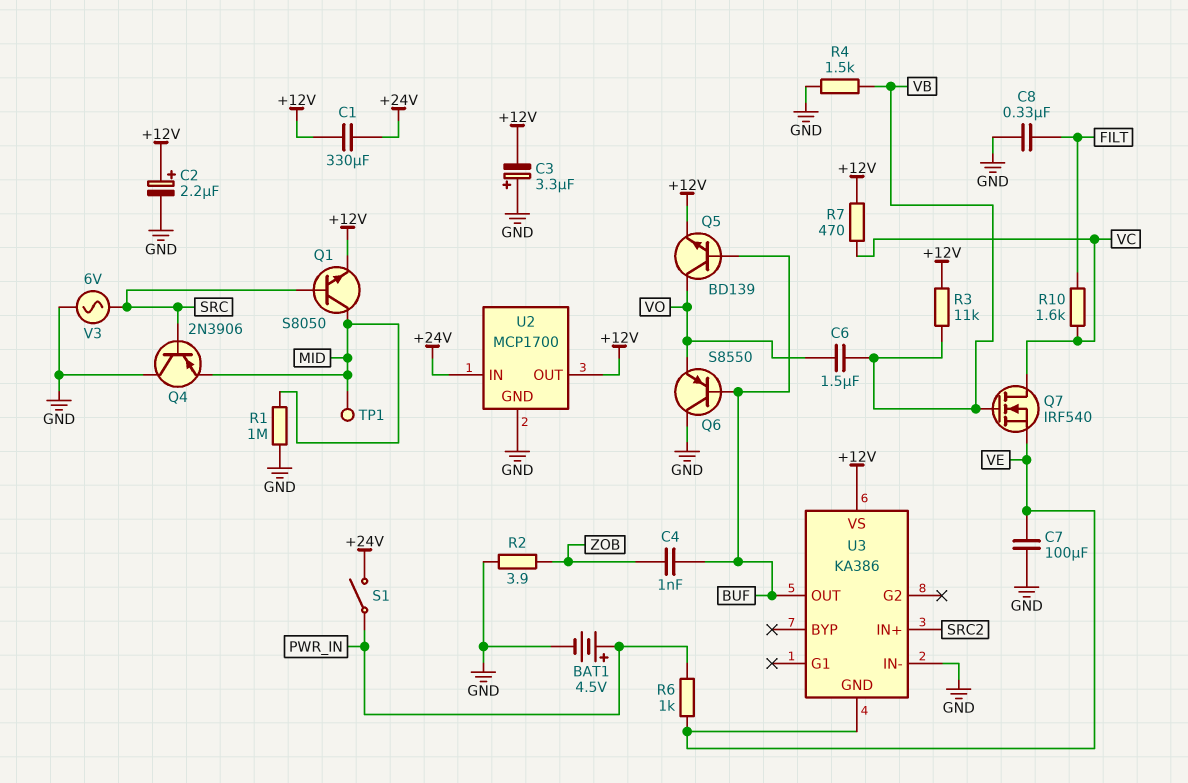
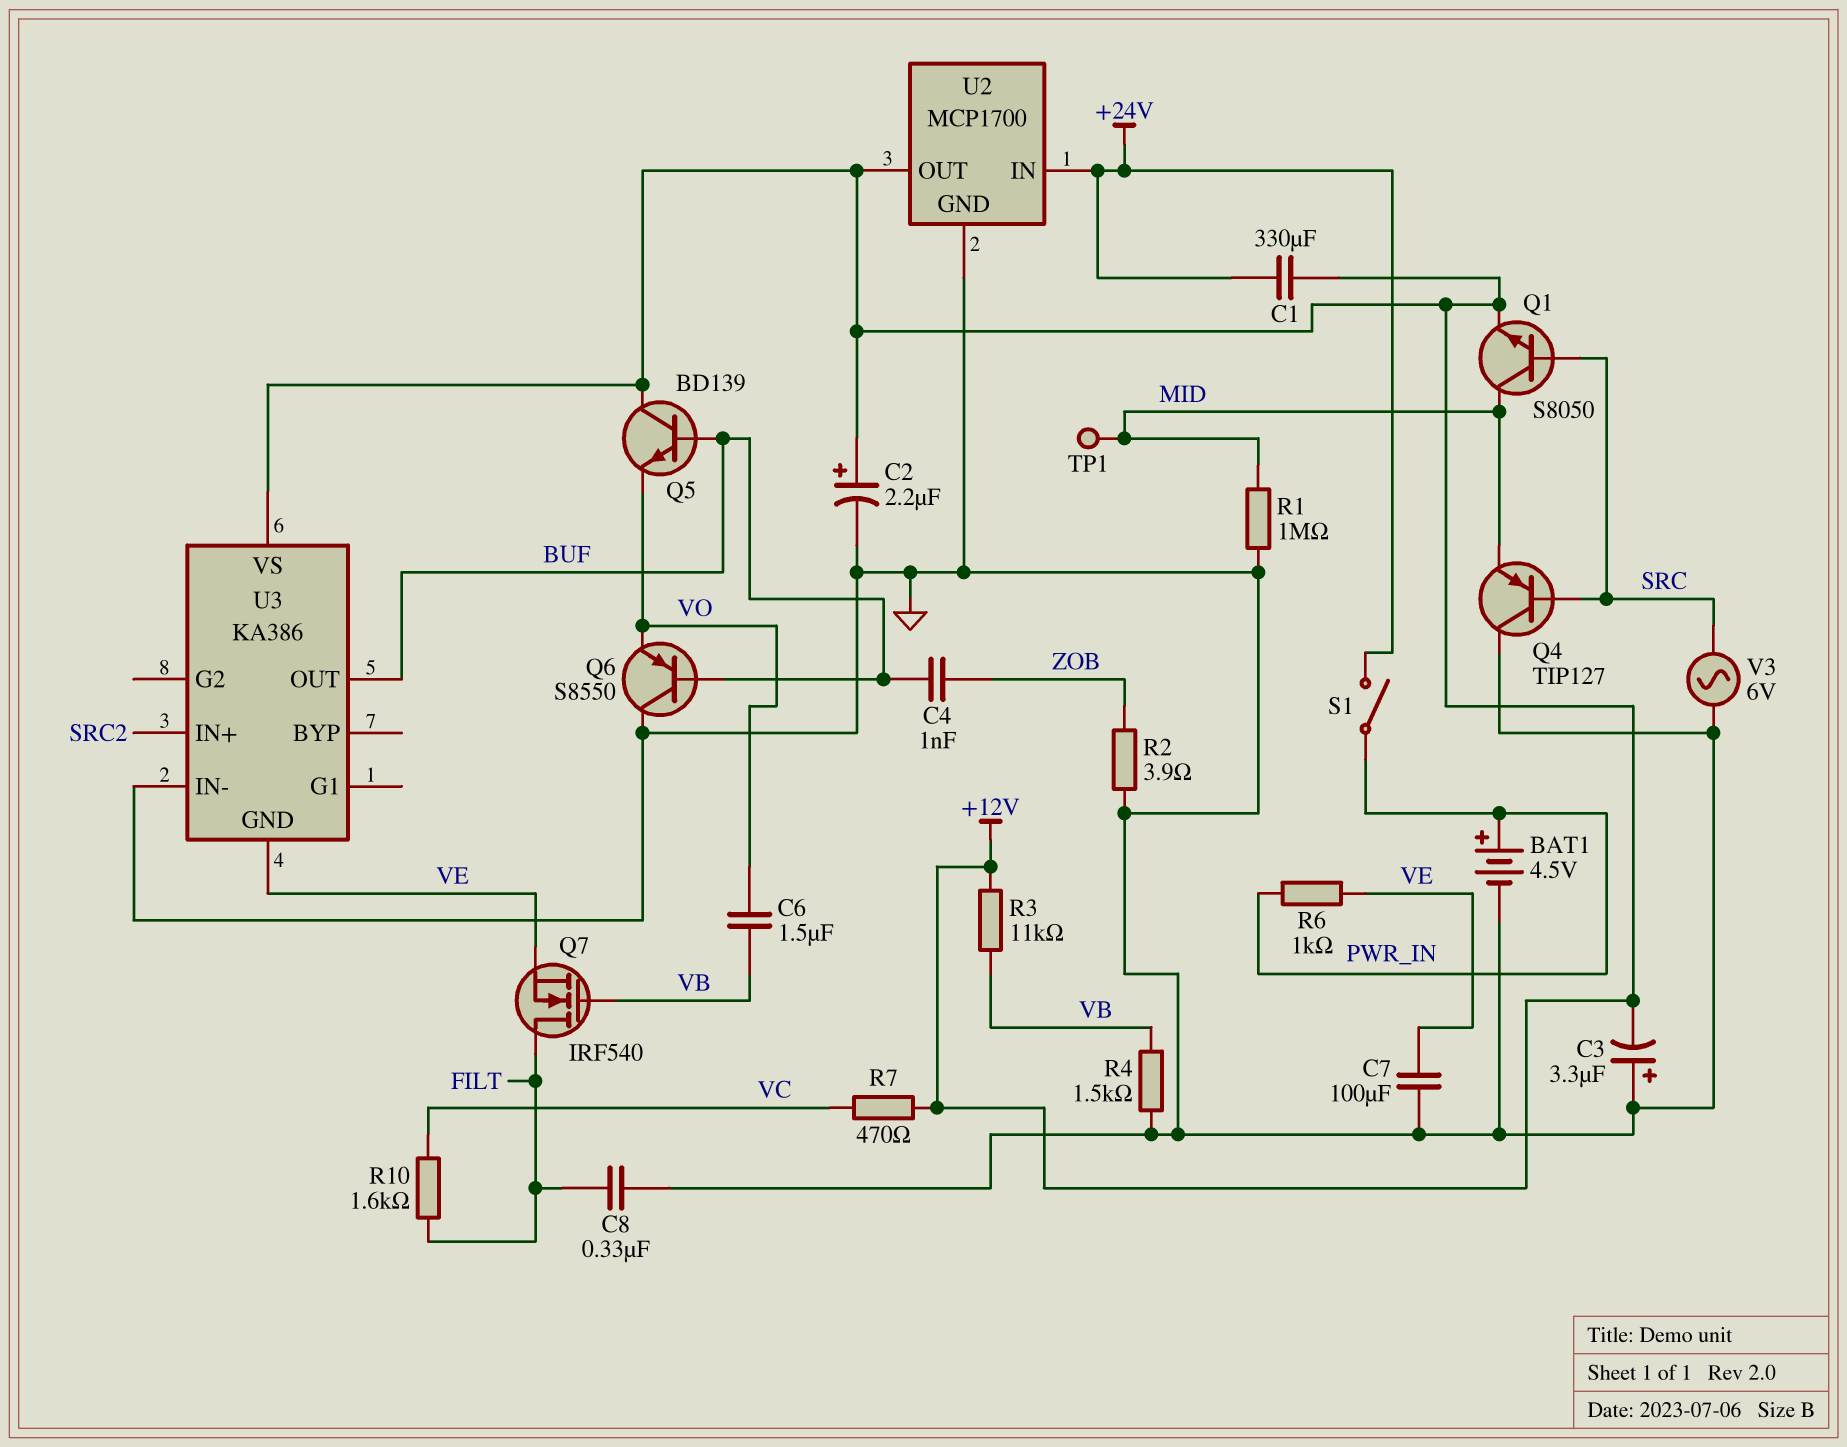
Q4: PNP 2N3906 (B SRC, C GND, E MID) -> PNP TIP127 (B SRC, C GND, E MID)
Q5: NPN BD139 (B BUF, C VO, E +12V) -> NPN BD139 (B BUF, C +12V, E VO)
Q7: NMOS IRF540 (G VB, D VC, S VE) -> NMOS IRF540 (G VB, D FILT, S VE)

